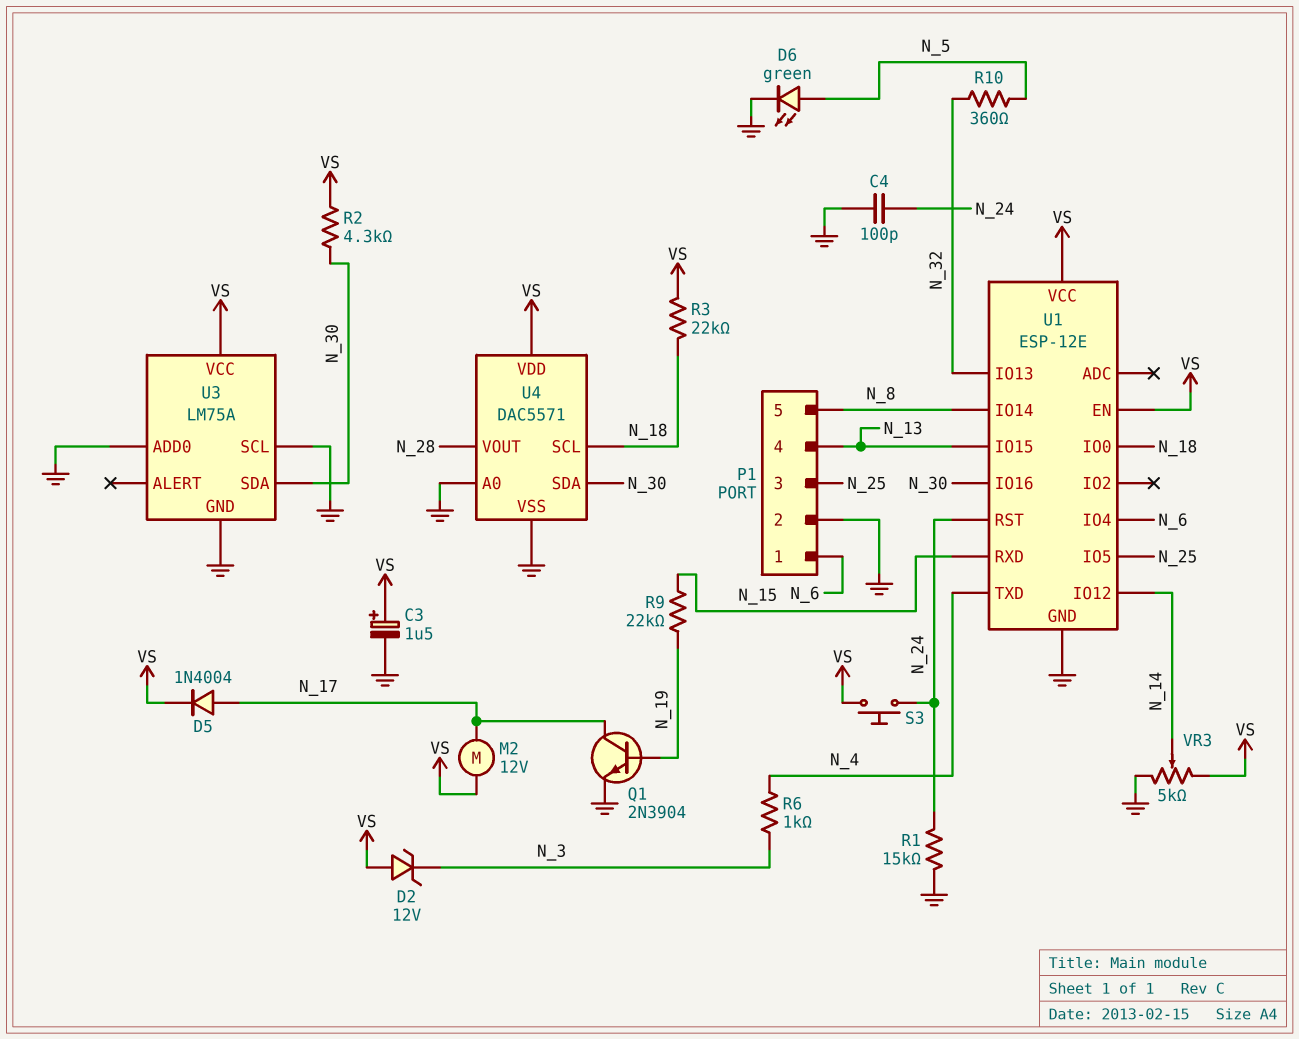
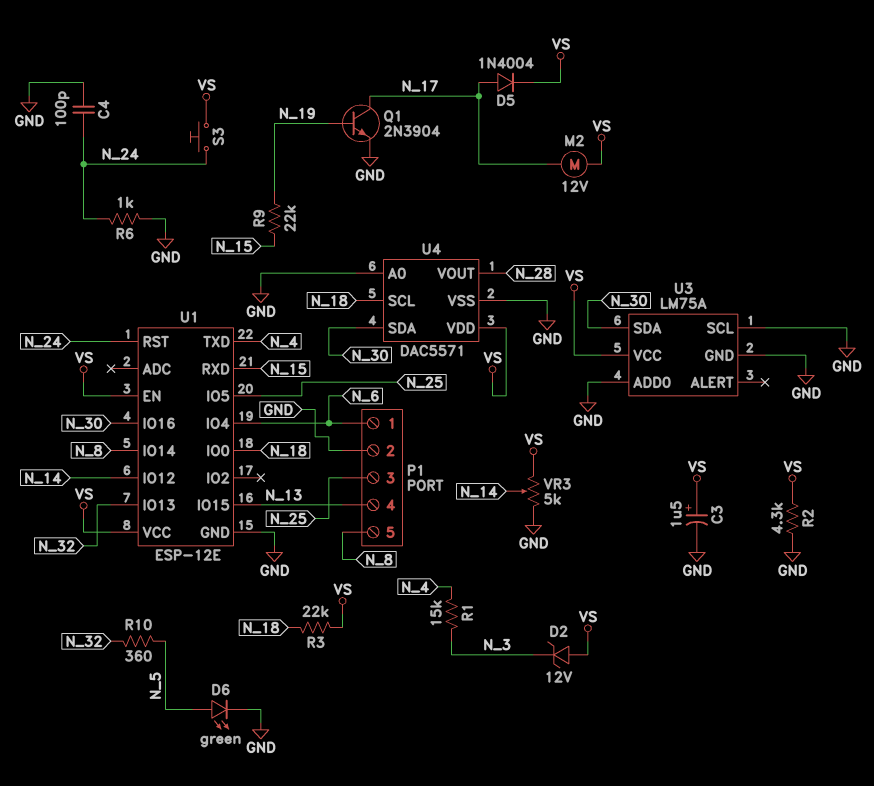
R1: 15k (GND, N_24) -> 15k (N_3, N_4)
R2: 4.3k (N_30, VS) -> 4.3k (GND, VS)
R6: 1k (N_3, N_4) -> 1k (GND, N_24)

